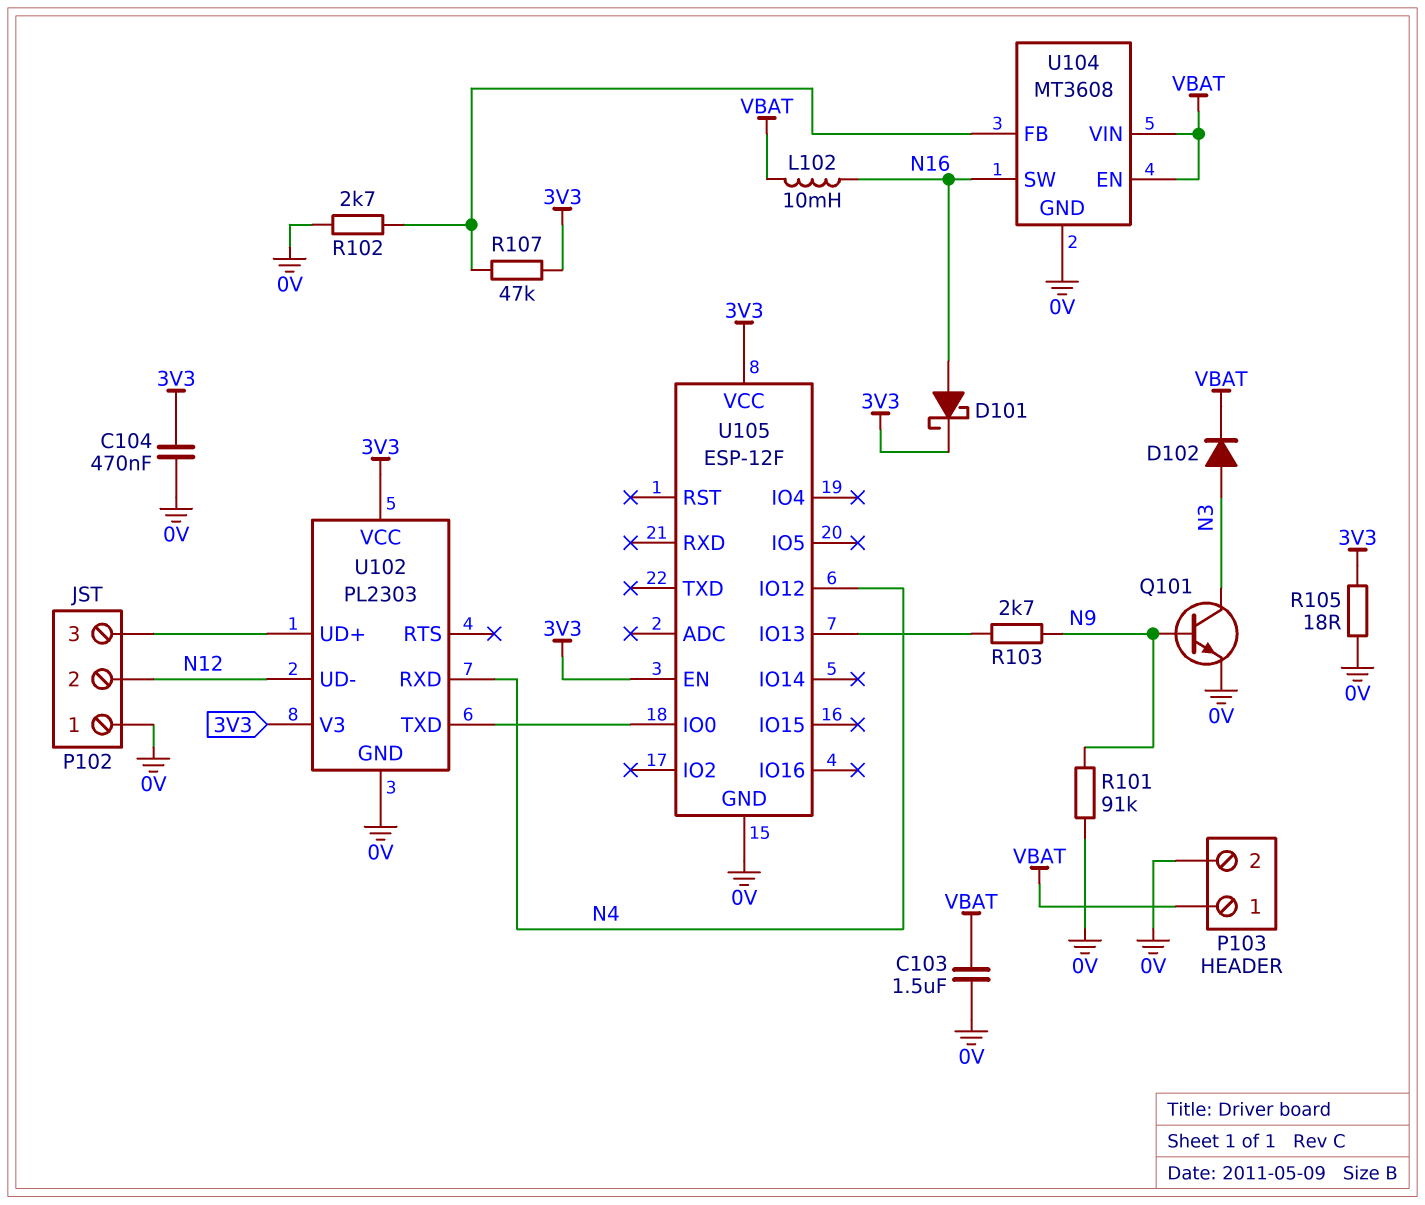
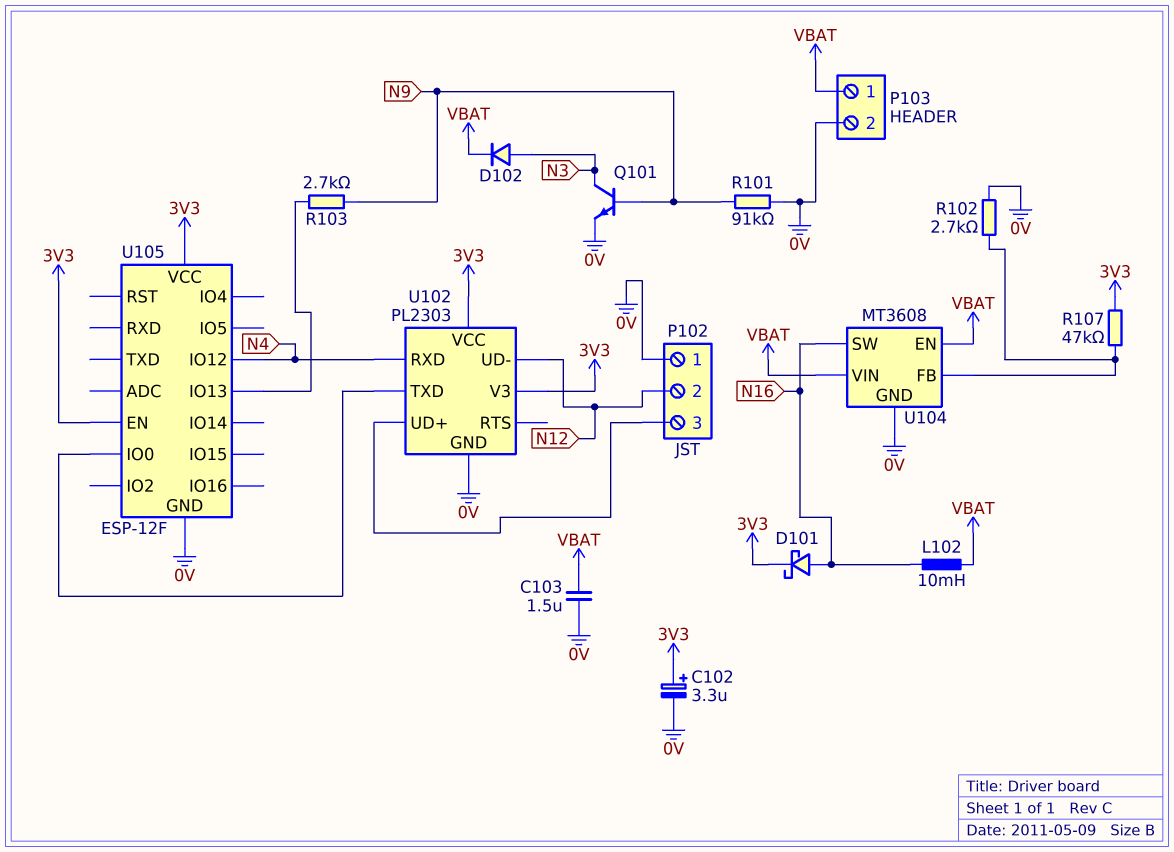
C102: none -> 3.3uF (plus 3V3, minus 0V)
C104: 470nF (0V, 3V3) -> none
R105: 18 (0V, 3V3) -> none

